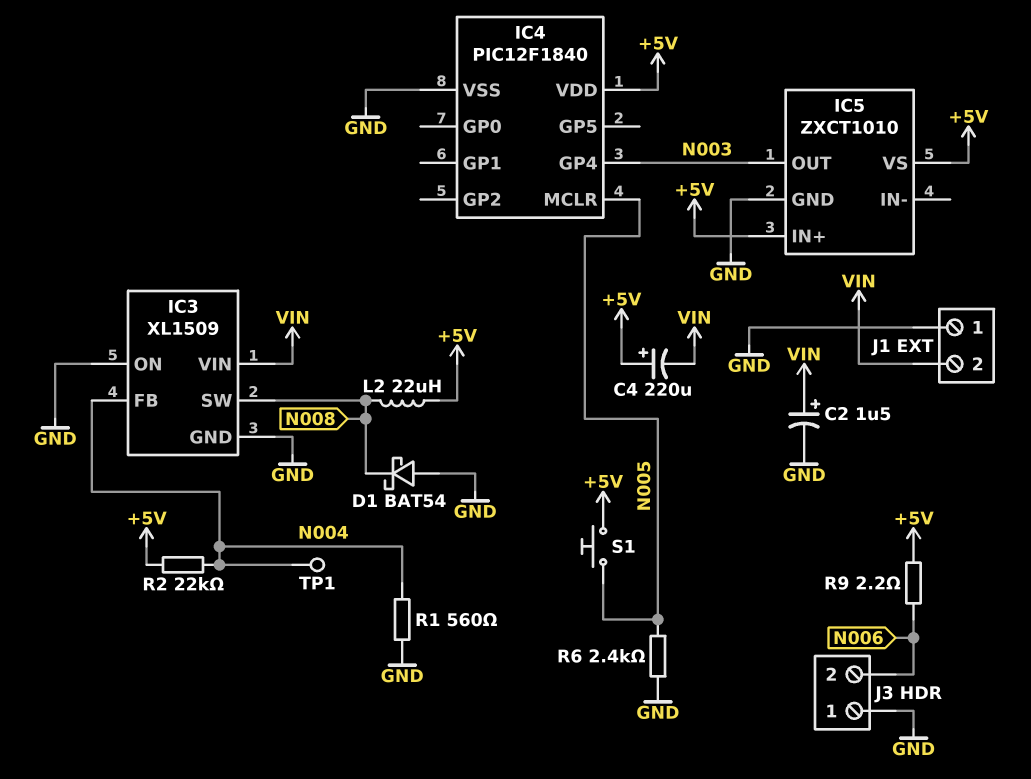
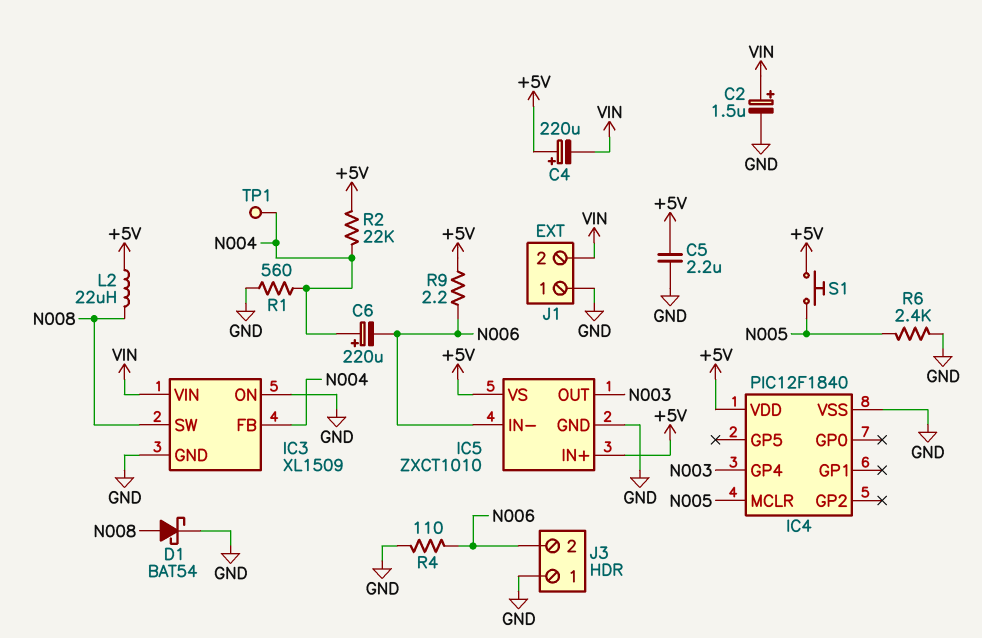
C5: none -> 2.2uF (+5V, GND)
C6: none -> 220uF (plus N004, minus N006)
D1: schottky BAT54 (A GND, K N008) -> schottky BAT54 (A N008, K GND)
IC5 pin IN-: none -> N006
R4: none -> 110 (GND, N006)

